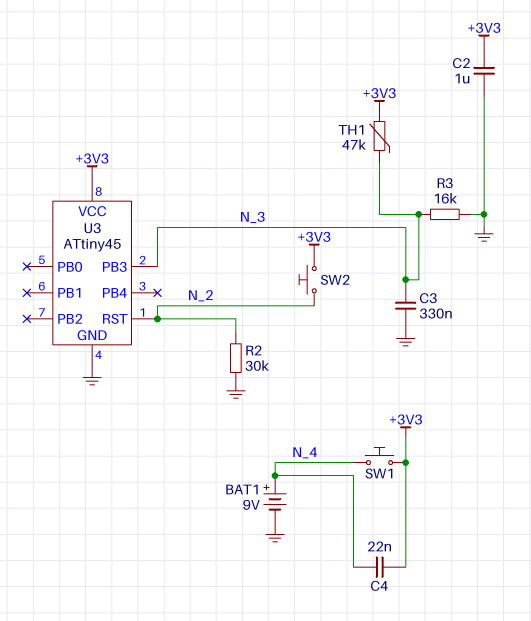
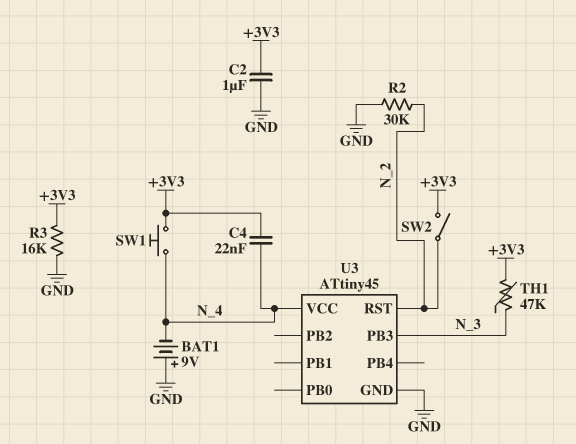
BAT1: 9V (plus N_4, minus GND) -> 9V (plus GND, minus N_4)
C3: 330nF (GND, N_3) -> none
R3: 16k (GND, N_3) -> 16k (+3V3, GND)
SW2: button (+3V3, N_2) -> switch (+3V3, N_2)
U3 pin VCC: +3V3 -> N_4

